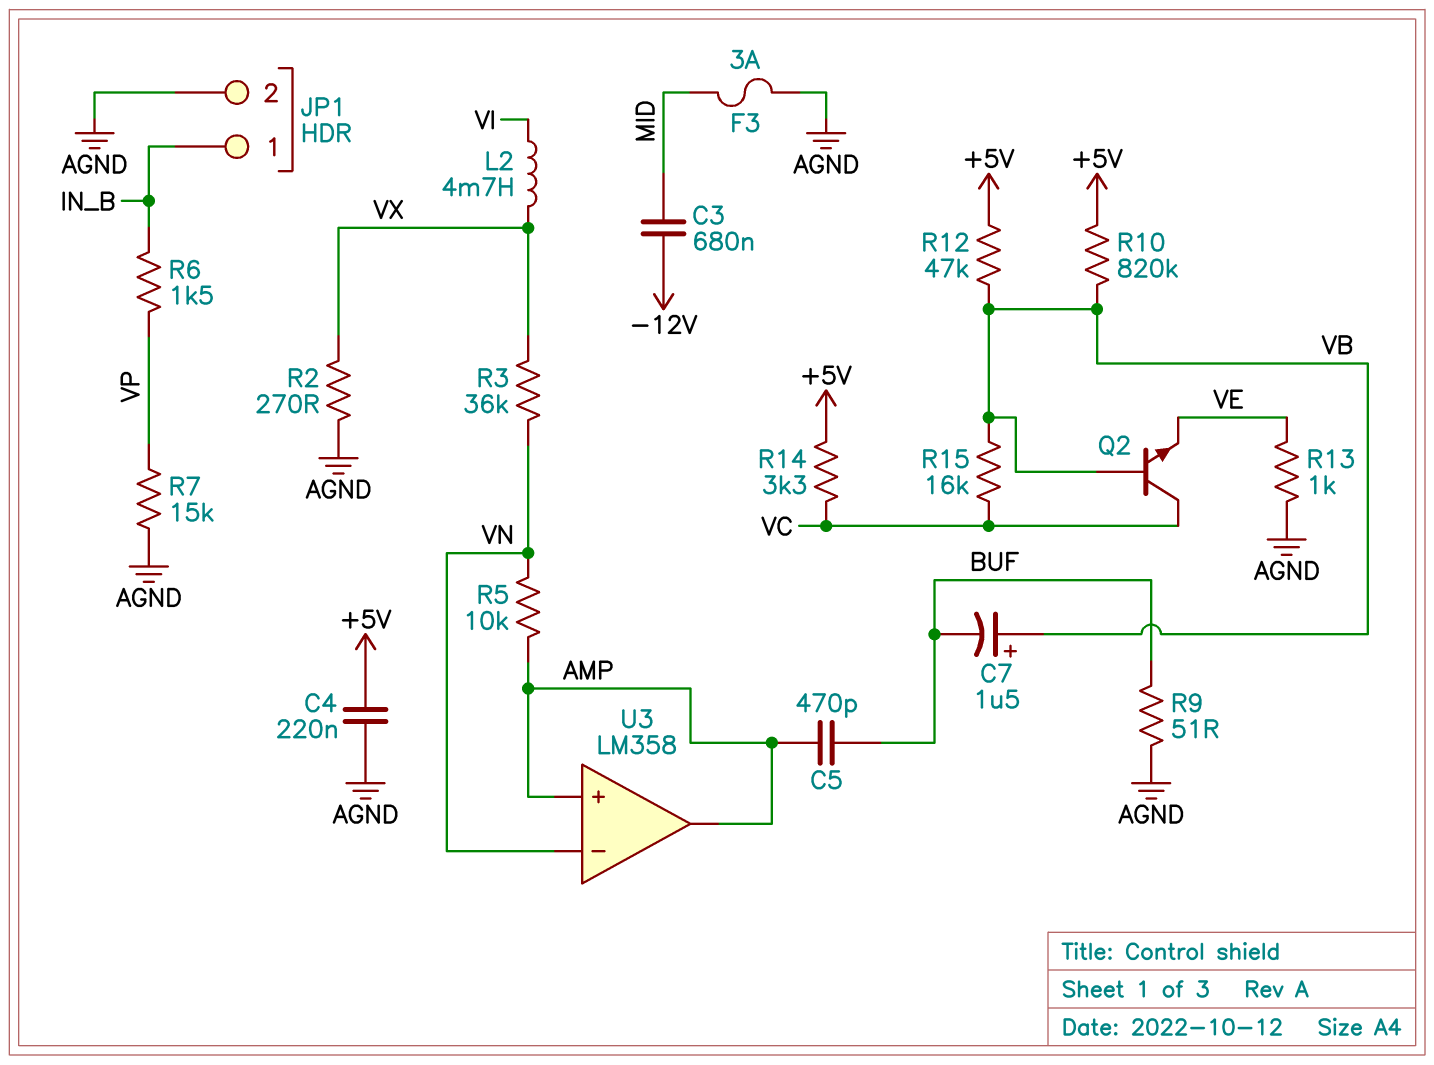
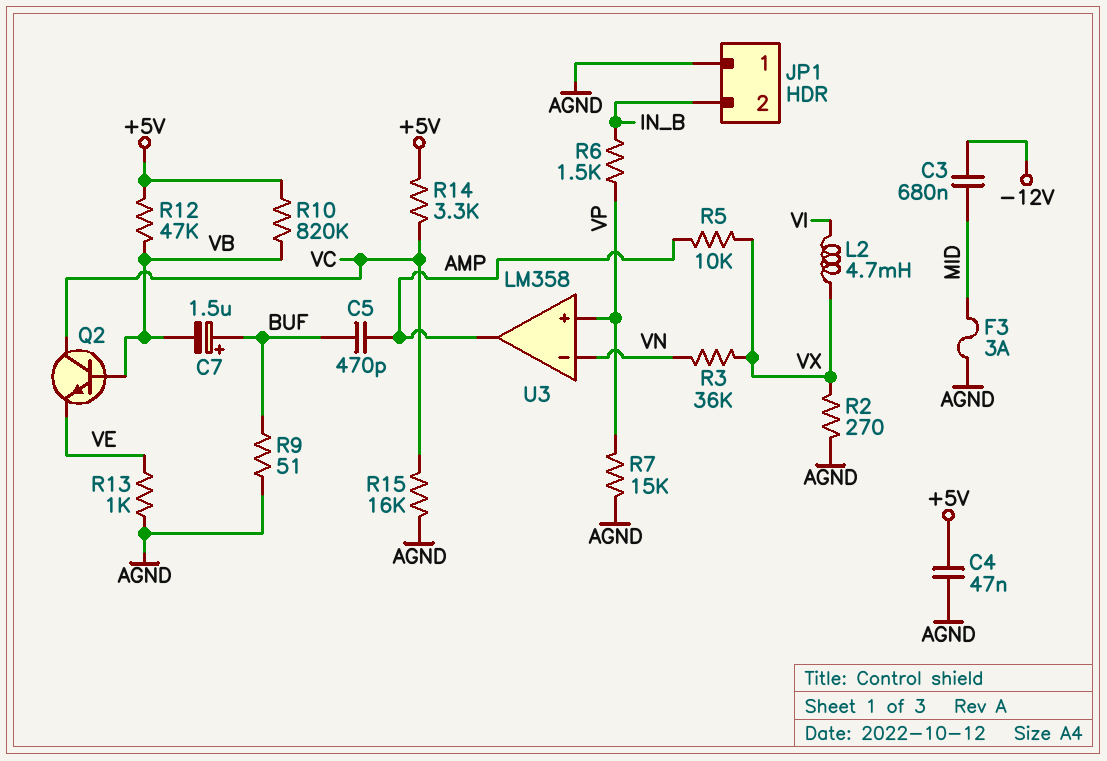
C4: 220nF (+5V, AGND) -> 47nF (+5V, AGND)
C7: 1.5uF (plus VB, minus BUF) -> 1.5uF (plus BUF, minus VB)
JP1 pin 1: IN_B -> AGND
JP1 pin 2: AGND -> IN_B
R5: 10k (AMP, VN) -> 10k (AMP, VX)
R15: 16k (VB, VC) -> 16k (AGND, VC)
U3 pin in+: AMP -> VP

